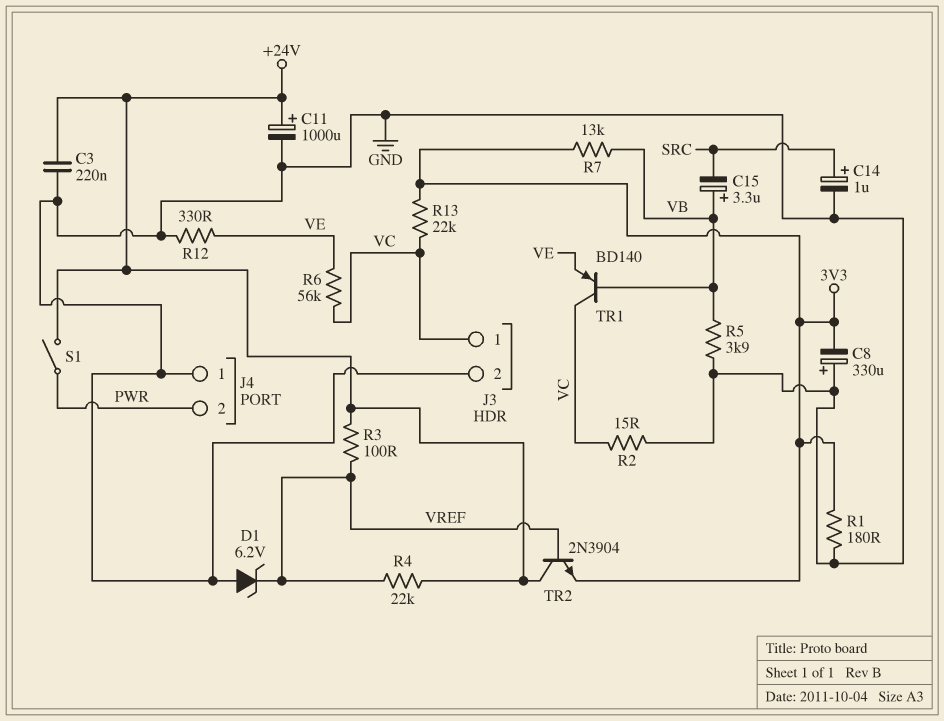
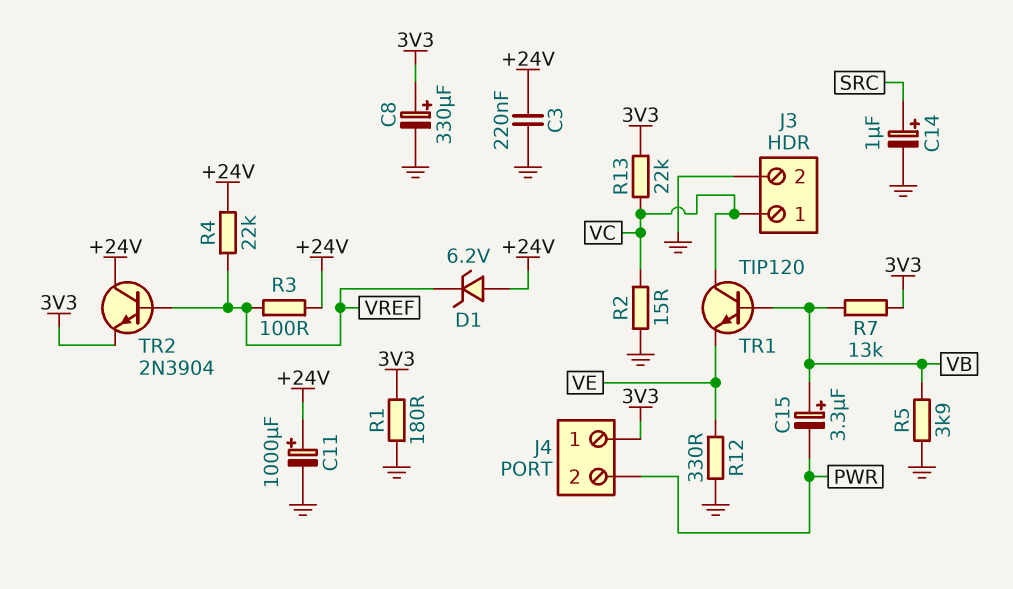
C8: 330uF (plus GND, minus 3V3) -> 330uF (plus 3V3, minus GND)
C15: 3.3uF (plus VB, minus SRC) -> 3.3uF (plus VB, minus PWR)
D1: zener 6.2V (A GND, K VREF) -> zener 6.2V (A +24V, K VREF)
J4 pin 1: GND -> 3V3
R6: 56k (VC, VE) -> none
S1: switch (+24V, PWR) -> none
TR1: PNP BD140 (B VB, C VC, E VE) -> NPN TIP120 (B VB, C VC, E VE)

